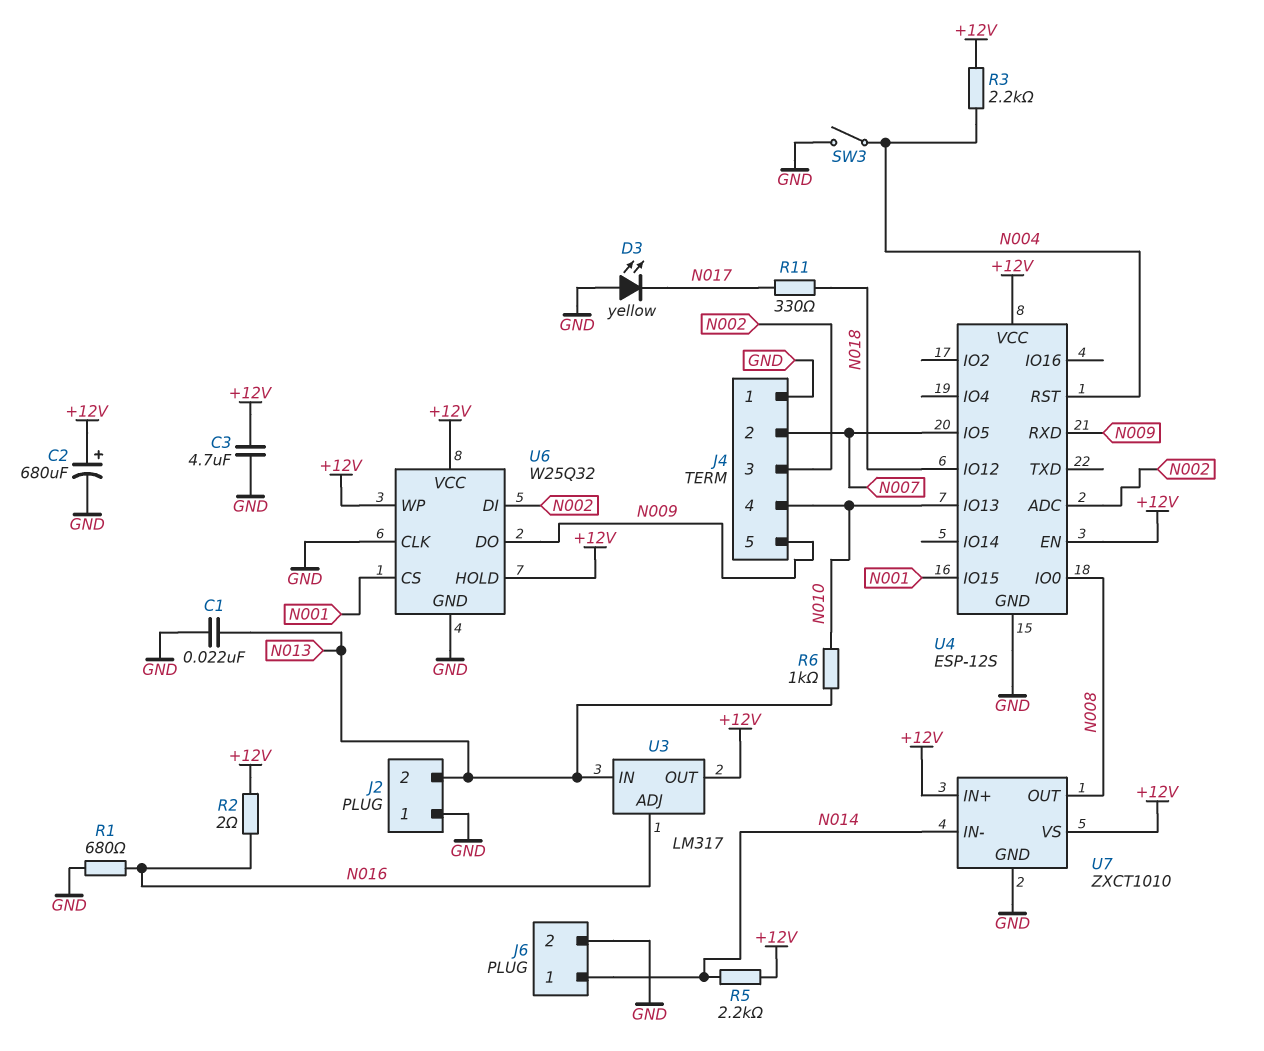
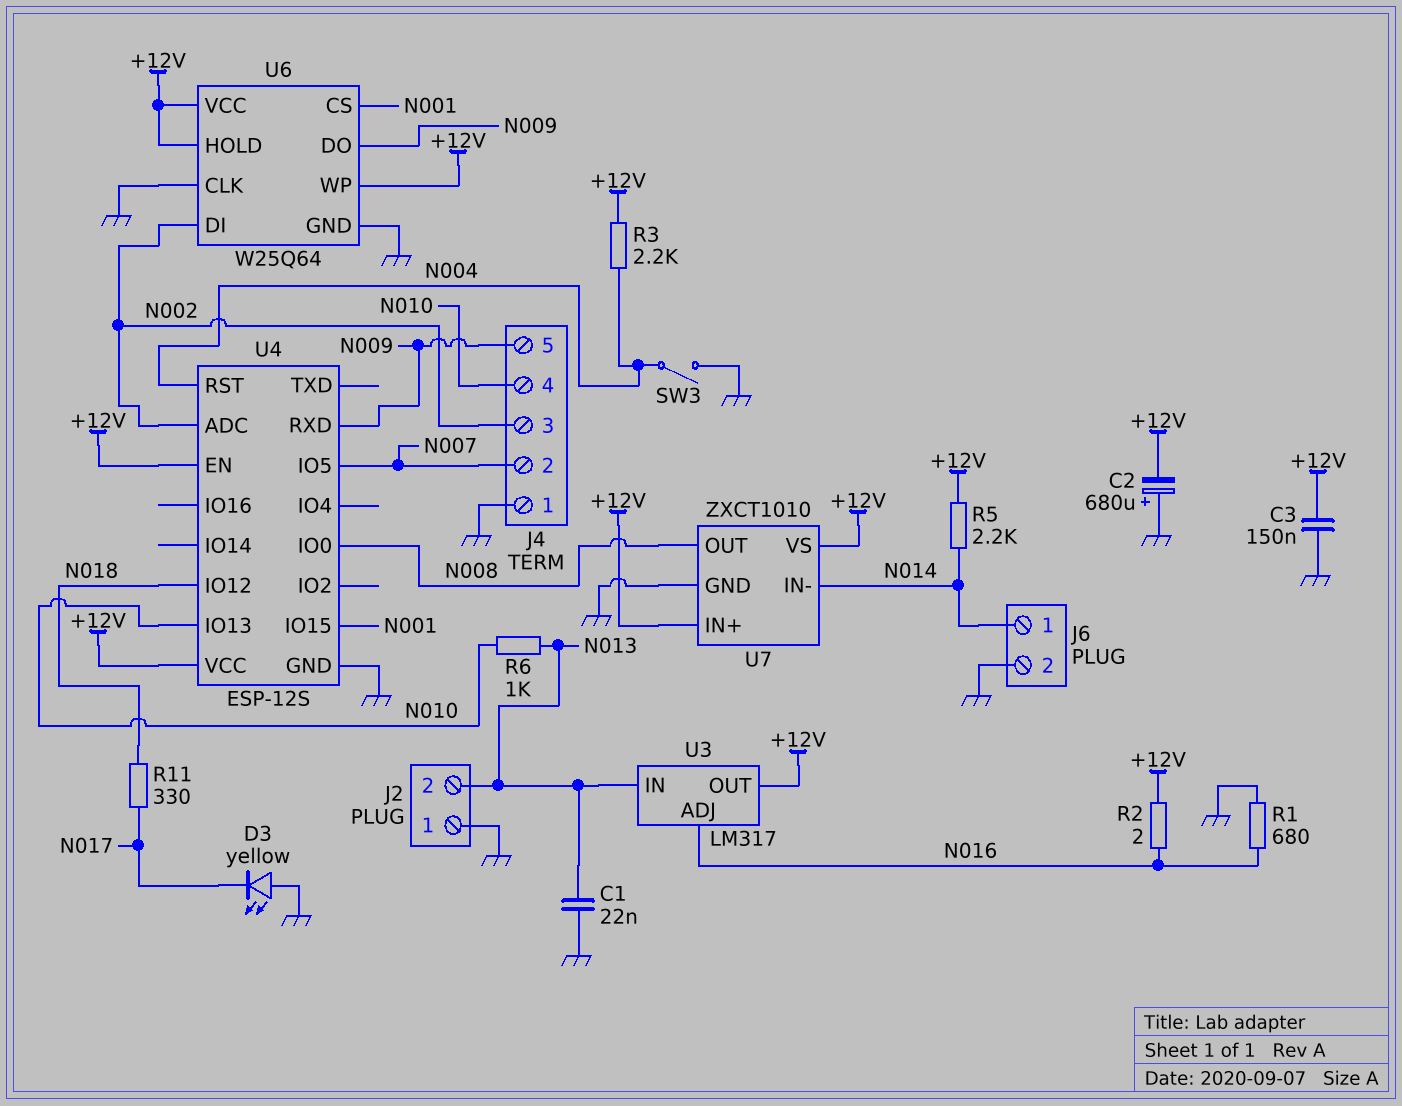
C2: 680uF (plus +12V, minus GND) -> 680uF (plus GND, minus +12V)
C3: 4.7uF (+12V, GND) -> 150nF (+12V, GND)
U6: W25Q32 -> W25Q64

